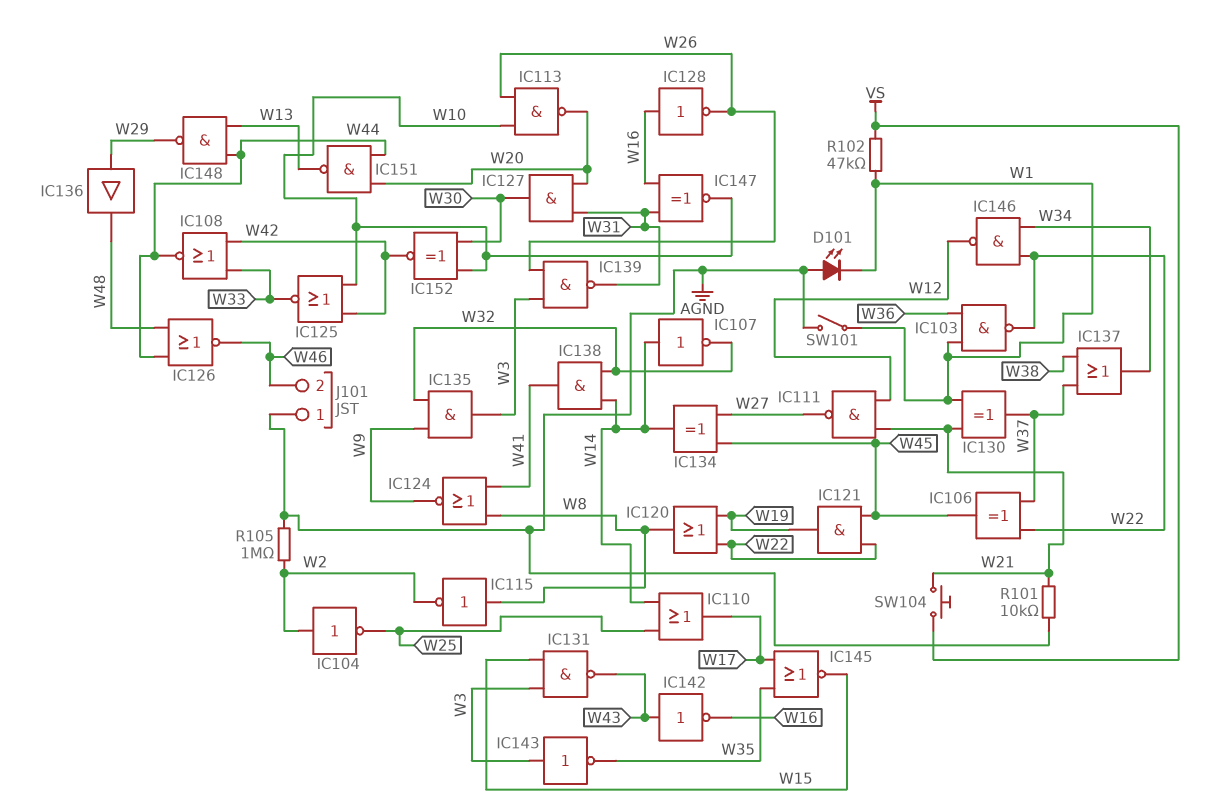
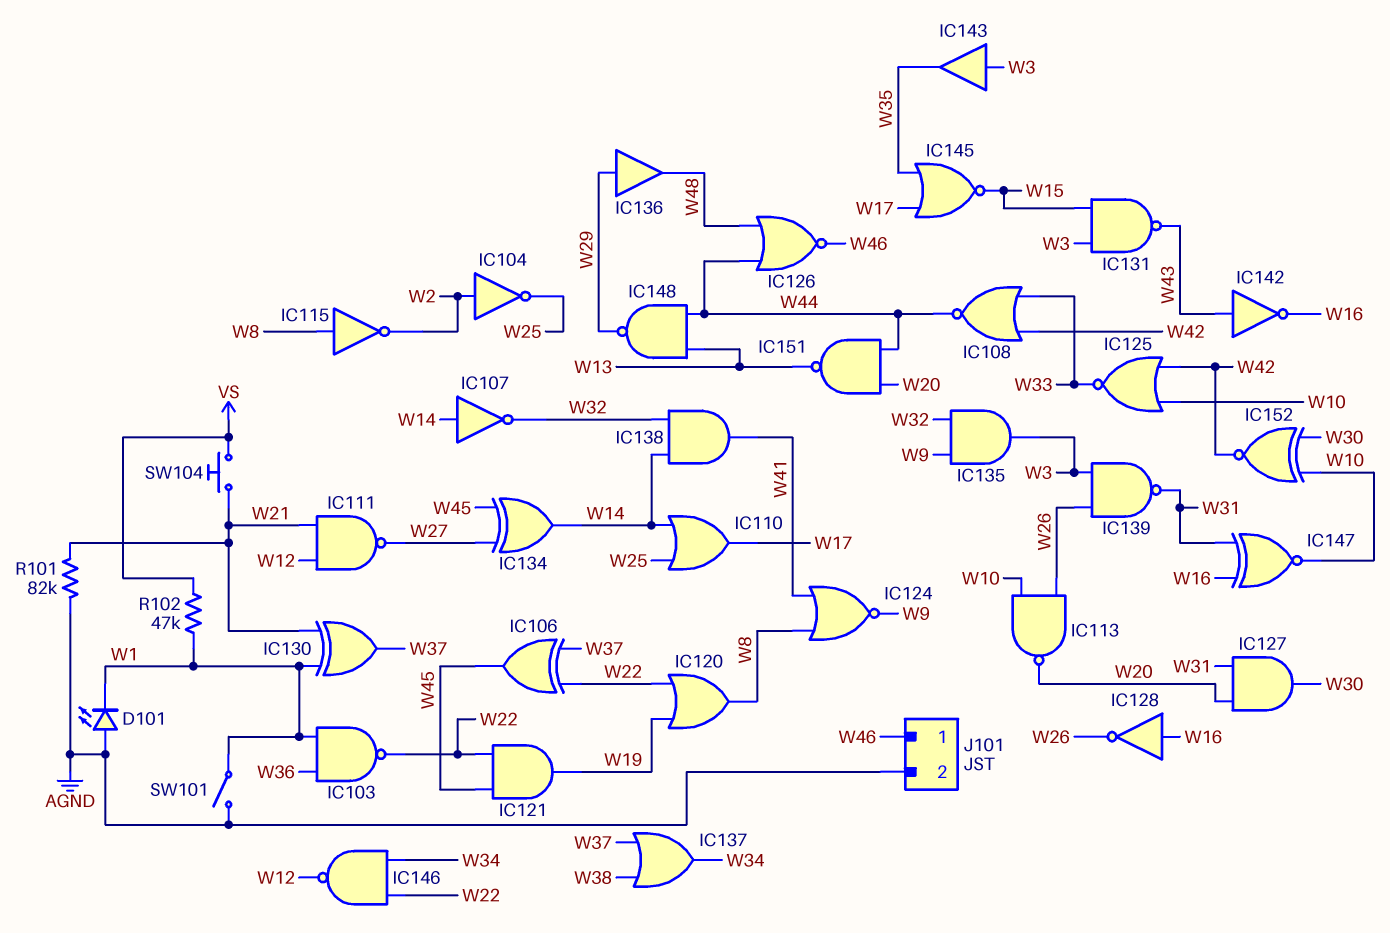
IC143: NOT (in W3, out W35) -> buffer (in W3, out W35)
J101 pin 1: AGND -> W46
J101 pin 2: W46 -> AGND
R101: 10k (AGND, W21) -> 82k (AGND, W21)
R105: 1M (AGND, W2) -> none

